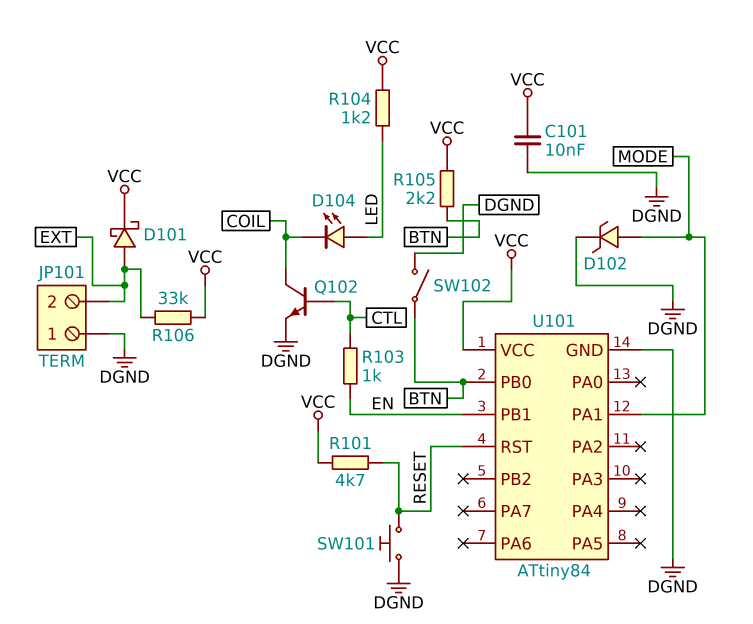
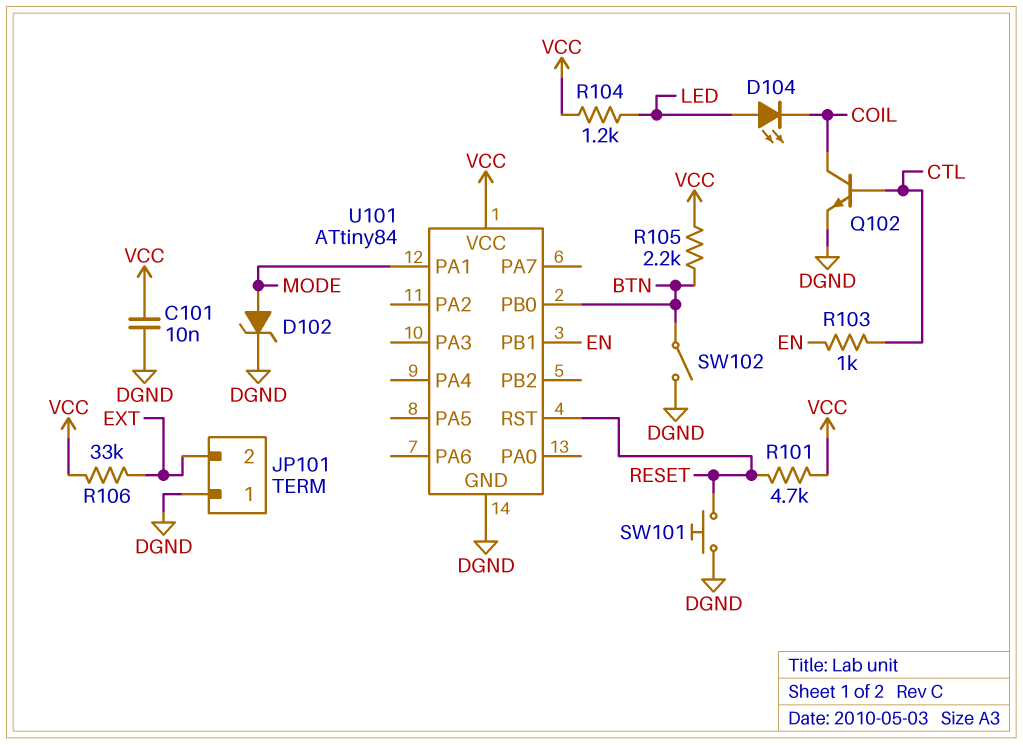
D101: schottky (A EXT, K VCC) -> none

